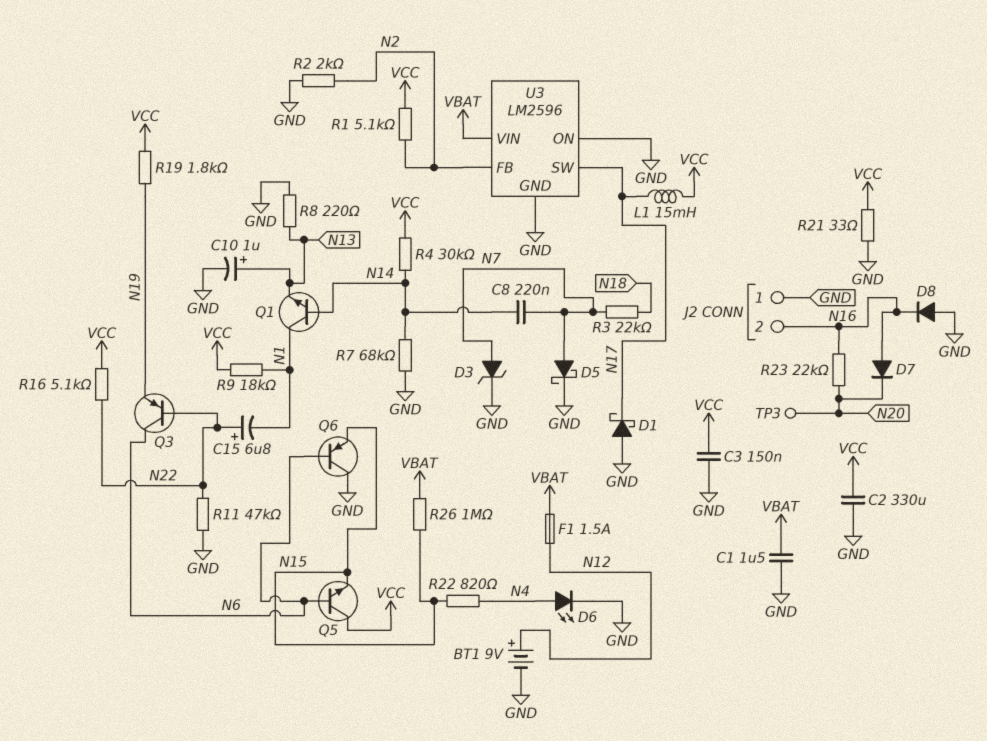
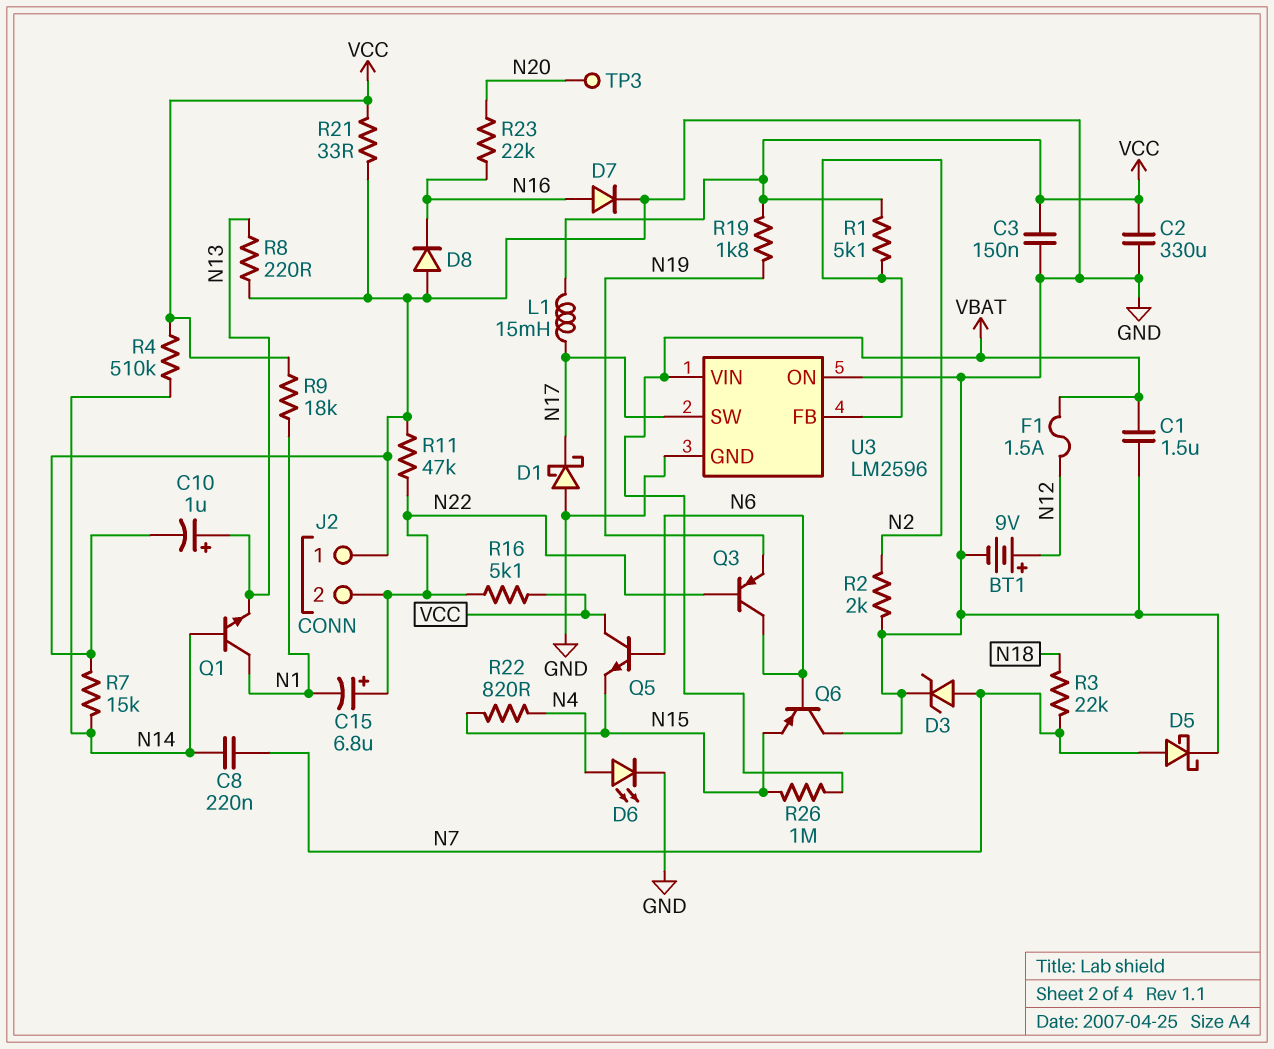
D7: diode (A N16, K N20) -> diode (A N16, K GND)
J2 pin 2: N16 -> N22
R4: 30k (N14, VCC) -> 510k (N14, VCC)
R7: 68k (GND, N14) -> 15k (GND, N14)

